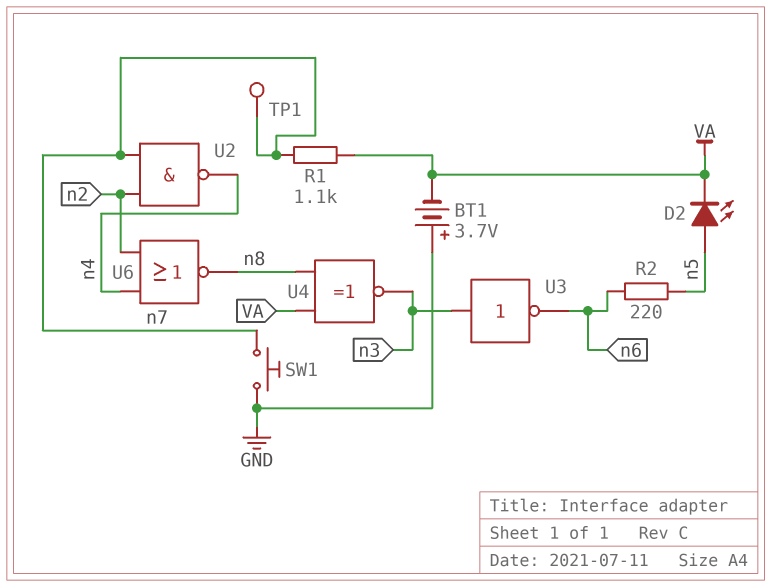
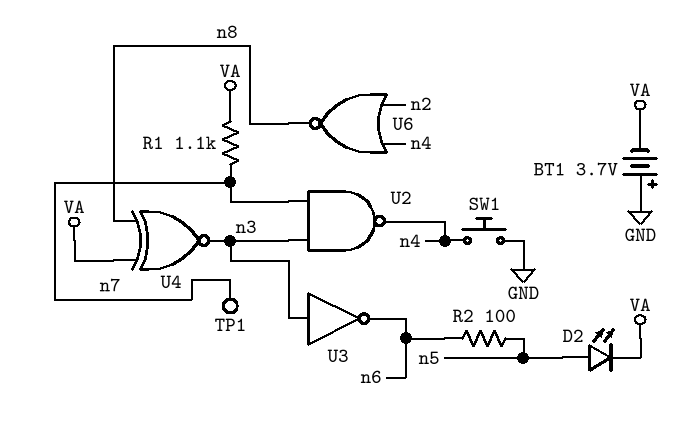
R2: 220 (n5, n6) -> 100 (n5, n6)
SW1: button (GND, n7) -> button (GND, n4)
U2: NAND (in n2, in n7, out n4) -> NAND (in n3, in n7, out n4)

